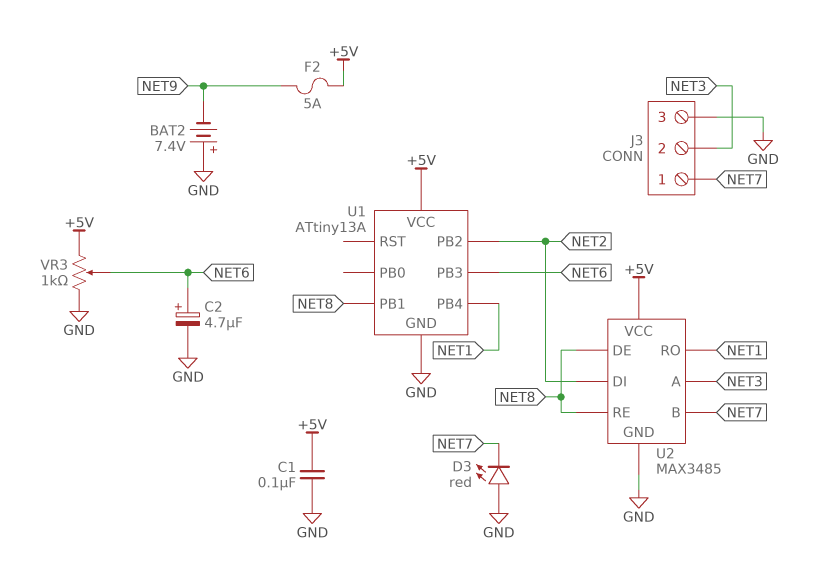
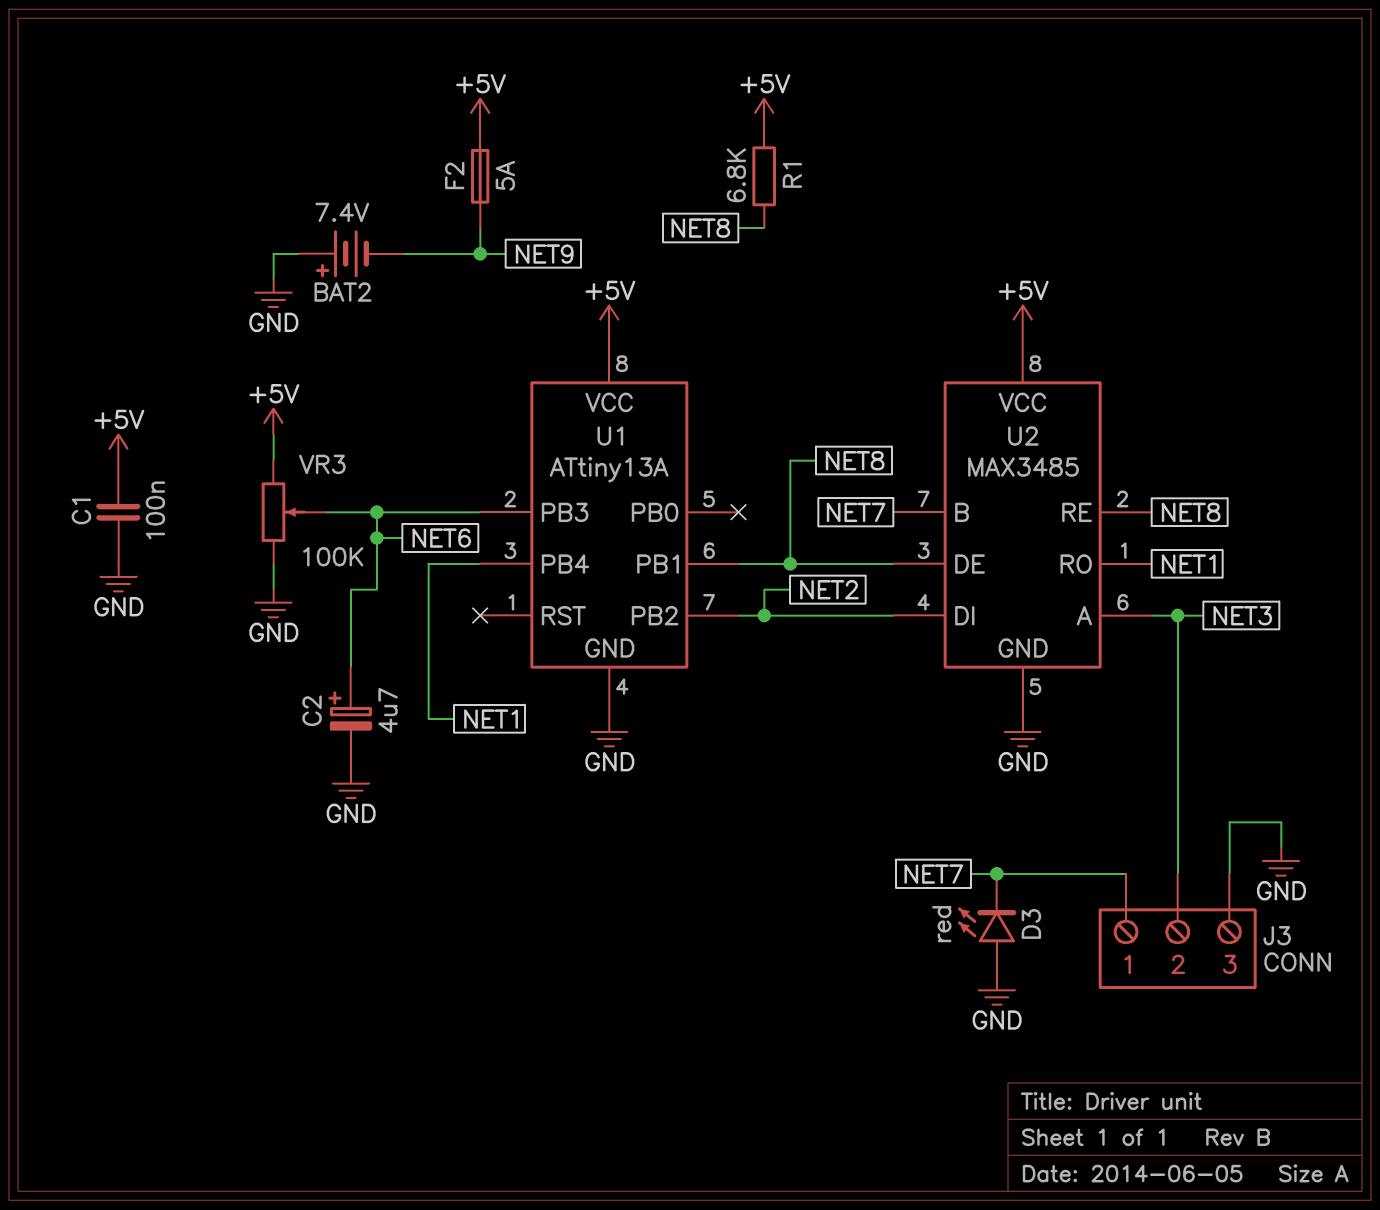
R1: none -> 6.8k (+5V, NET8)
VR3: 1k (+5V, GND, wiper NET6) -> 100k (+5V, GND, wiper NET6)

